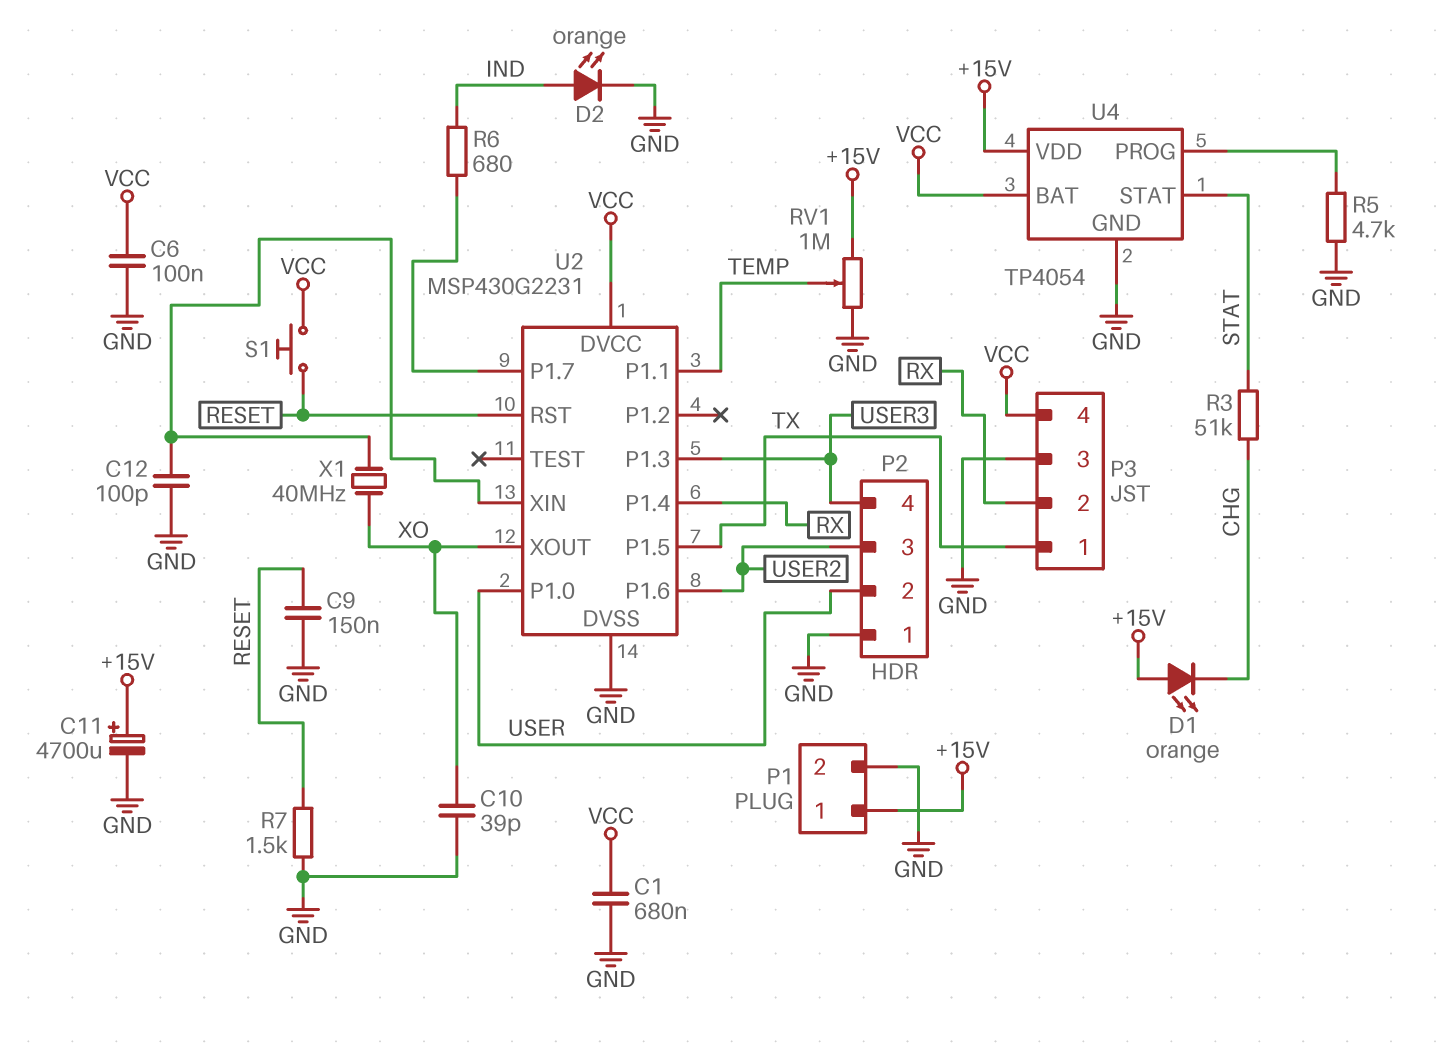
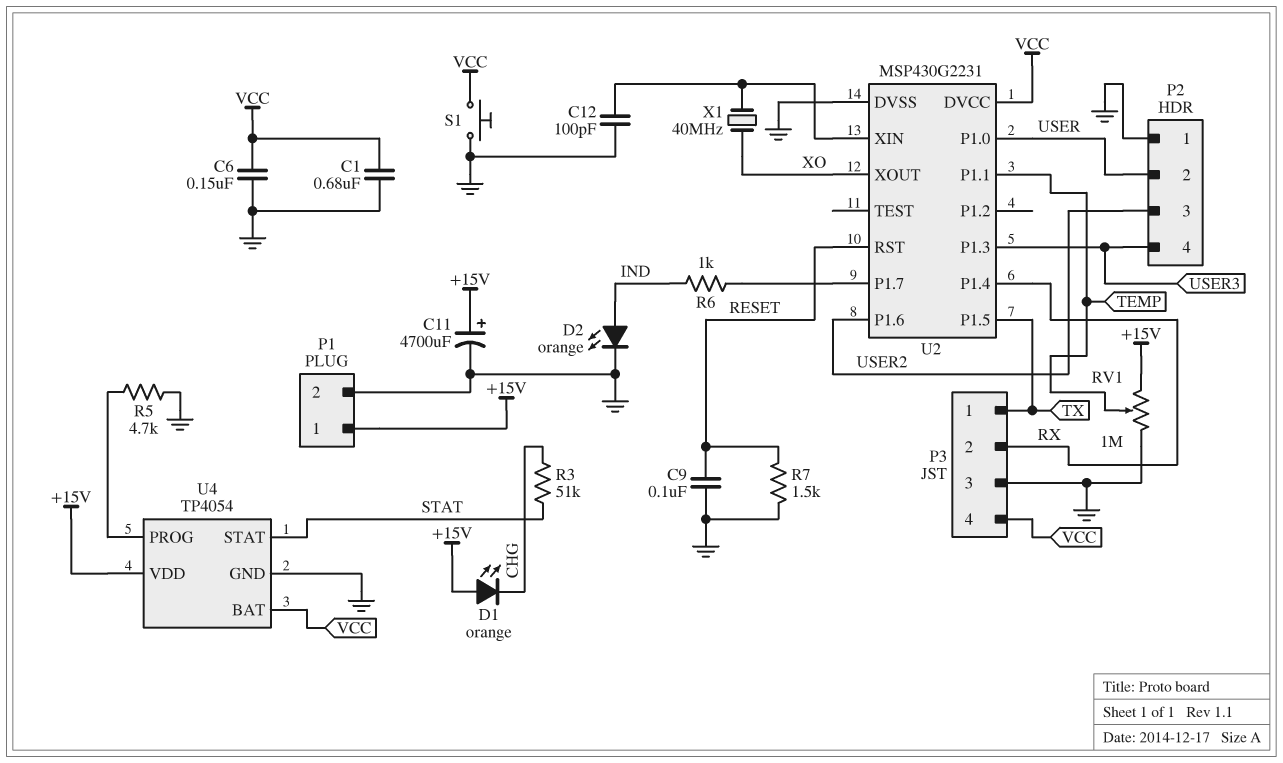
C6: 100nF (GND, VCC) -> 150nF (GND, VCC)
C9: 150nF (GND, RESET) -> 100nF (GND, RESET)
C10: 39pF (GND, XO) -> none
R6: 680 (IND, U2/P1.7) -> 1k (IND, U2/P1.7)
S1: button (RESET, VCC) -> button (GND, VCC)

